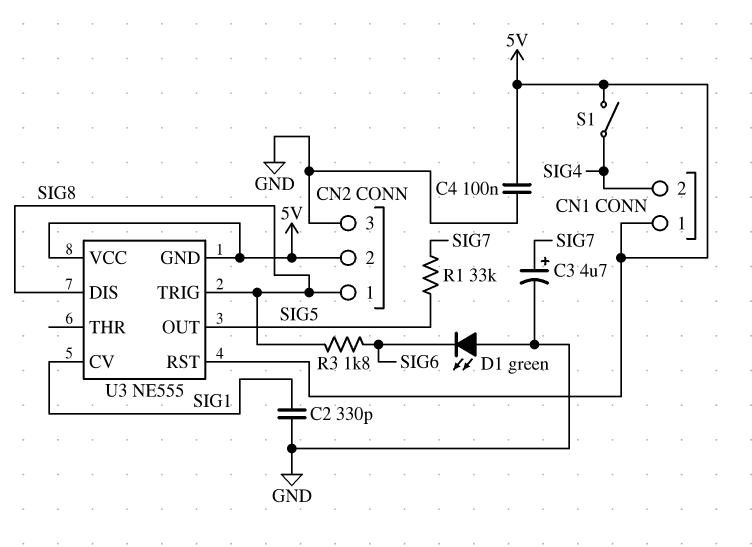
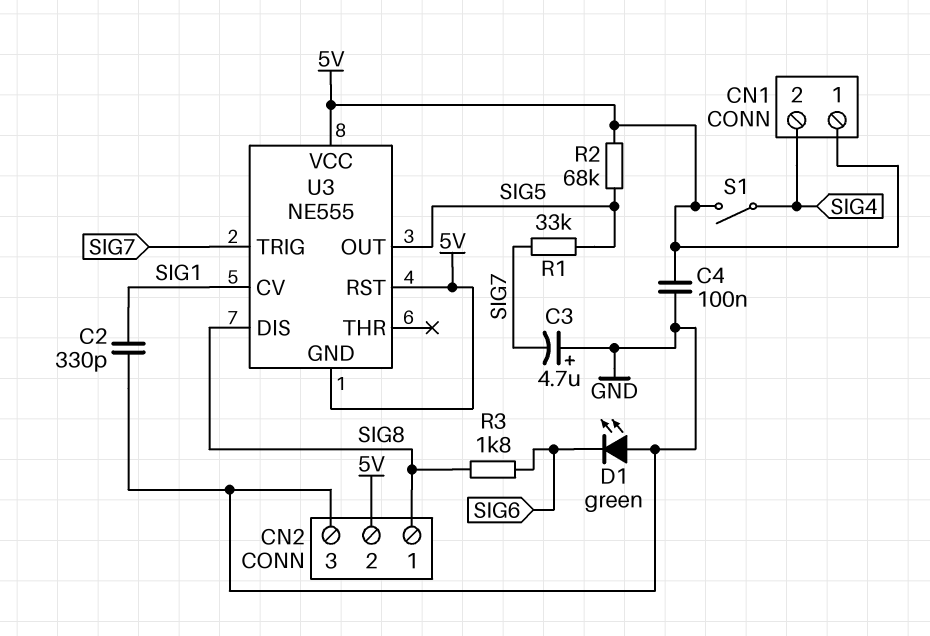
C3: 4.7uF (plus SIG7, minus GND) -> 4.7uF (plus GND, minus SIG7)
R2: none -> 68k (5V, SIG5)
U3 pin TRIG: SIG8 -> SIG7

